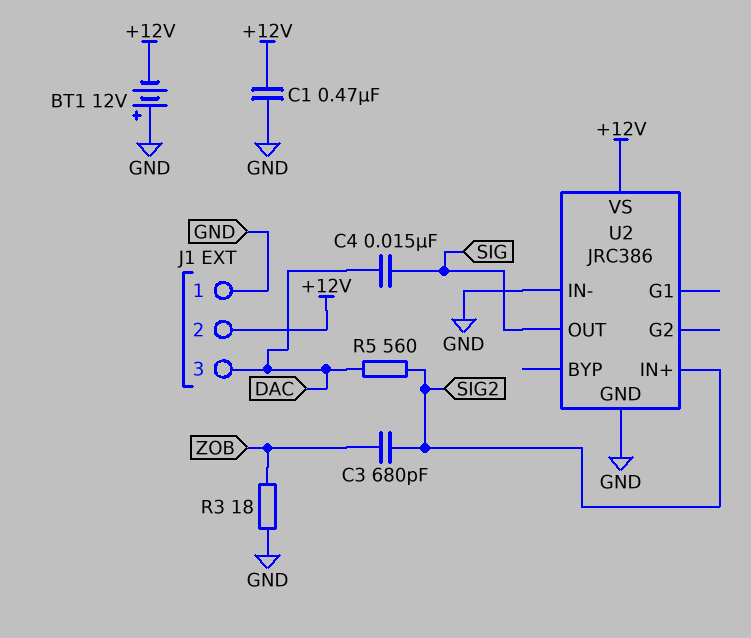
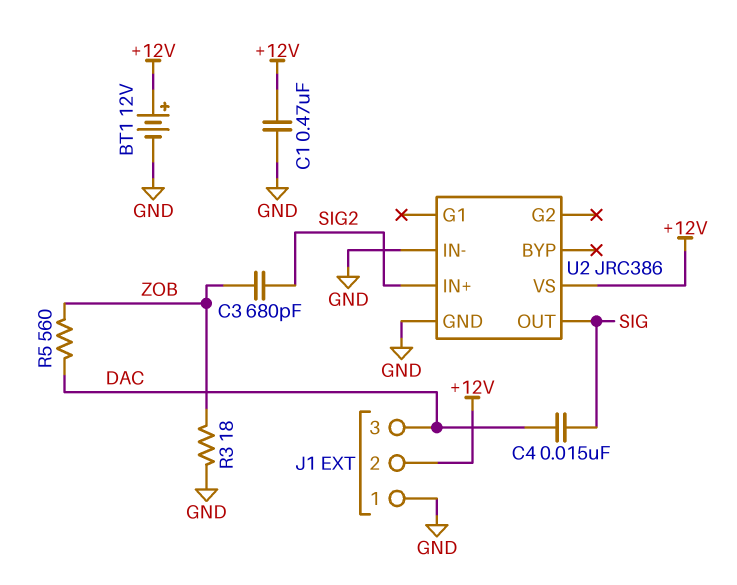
BT1: 12V (plus GND, minus +12V) -> 12V (plus +12V, minus GND)
R5: 560 (DAC, SIG2) -> 560 (DAC, ZOB)

